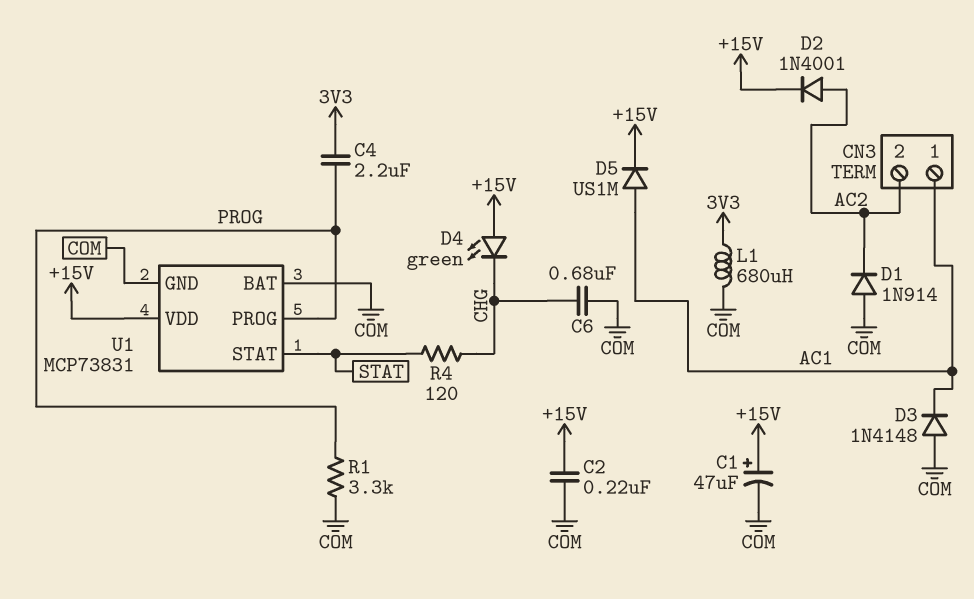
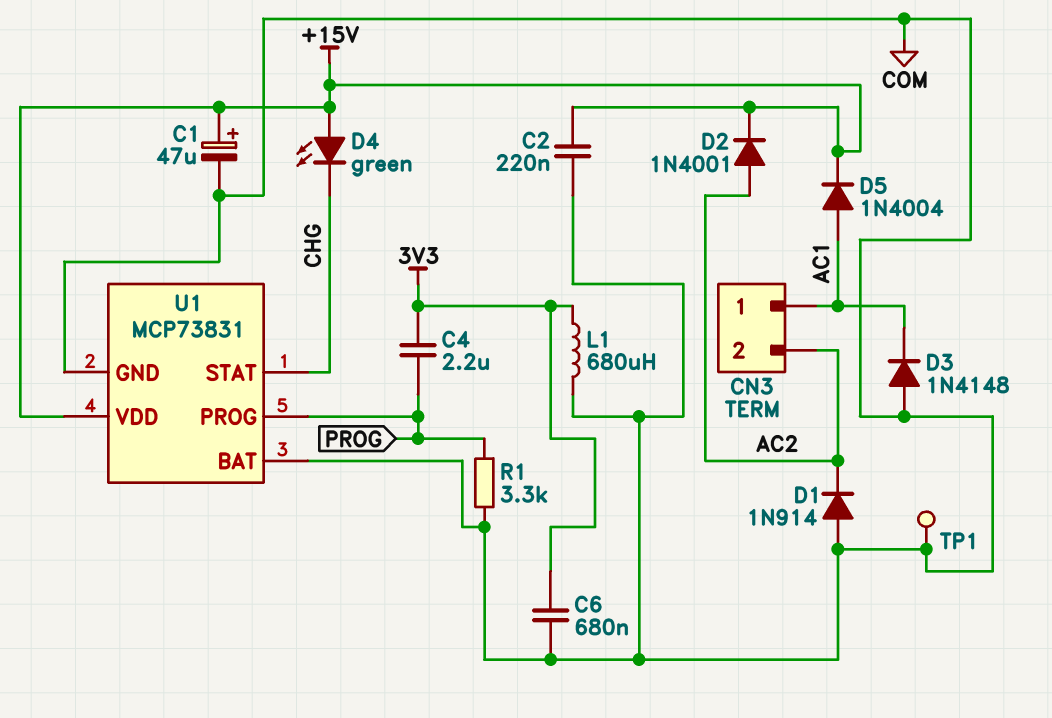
C6: 680nF (CHG, COM) -> 680nF (3V3, COM)
D5: diode US1M (A AC1, K +15V) -> diode 1N4004 (A AC1, K +15V)
R4: 120 (CHG, STAT) -> none
TP1: none -> test point (COM)
U1 pin STAT: STAT -> CHG

